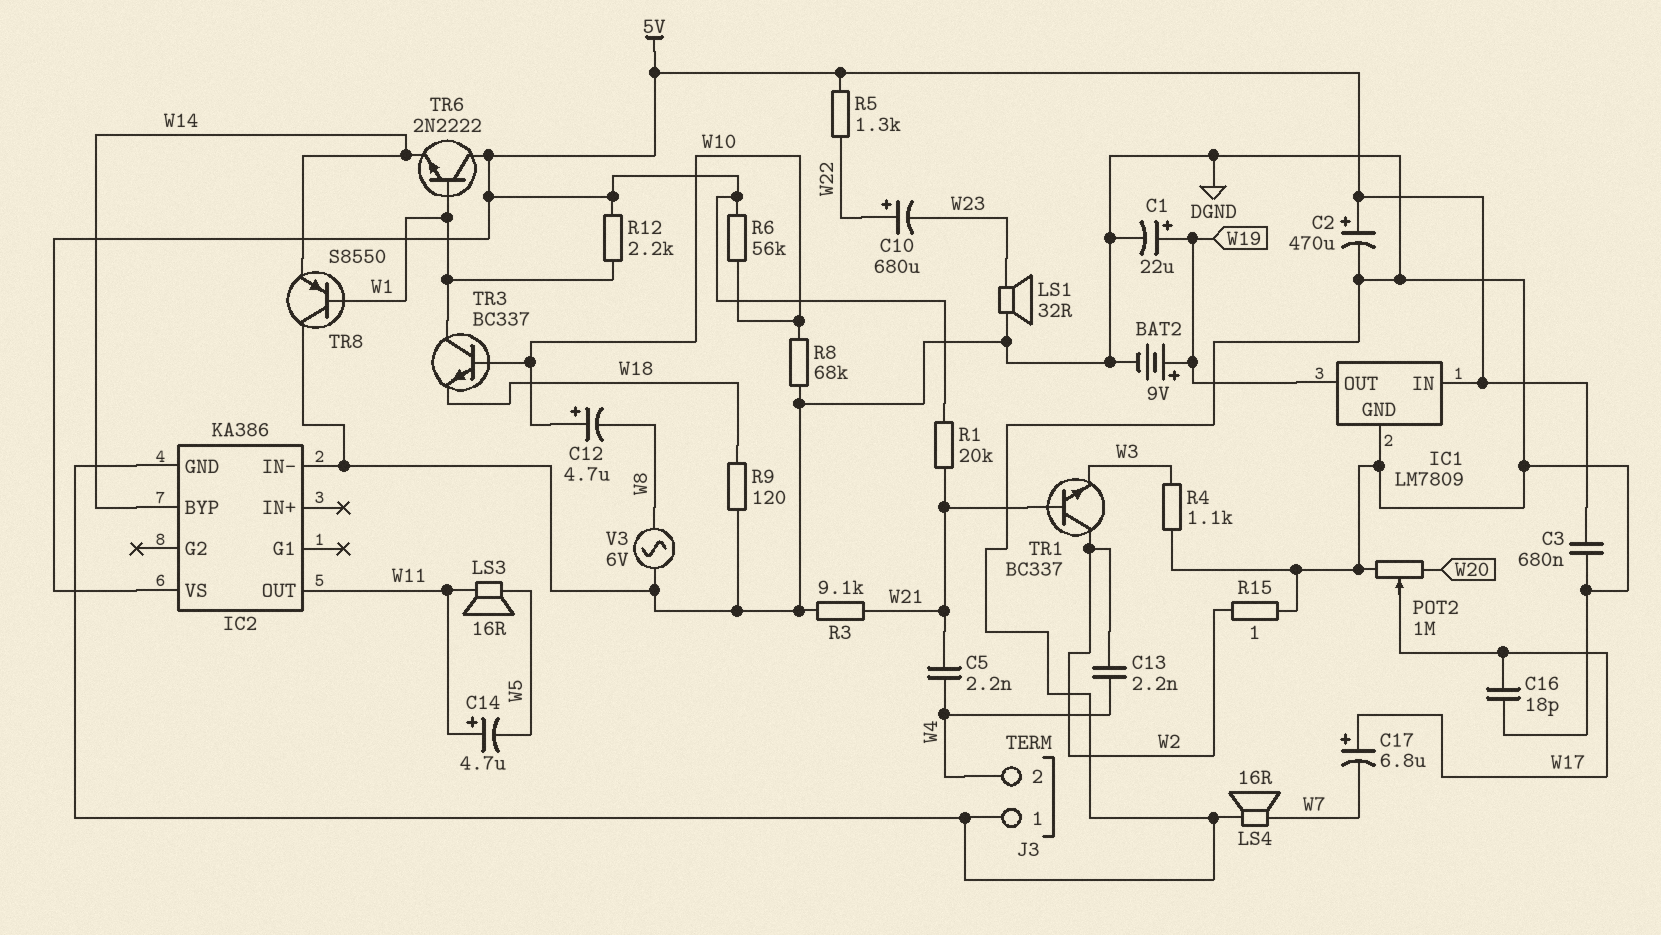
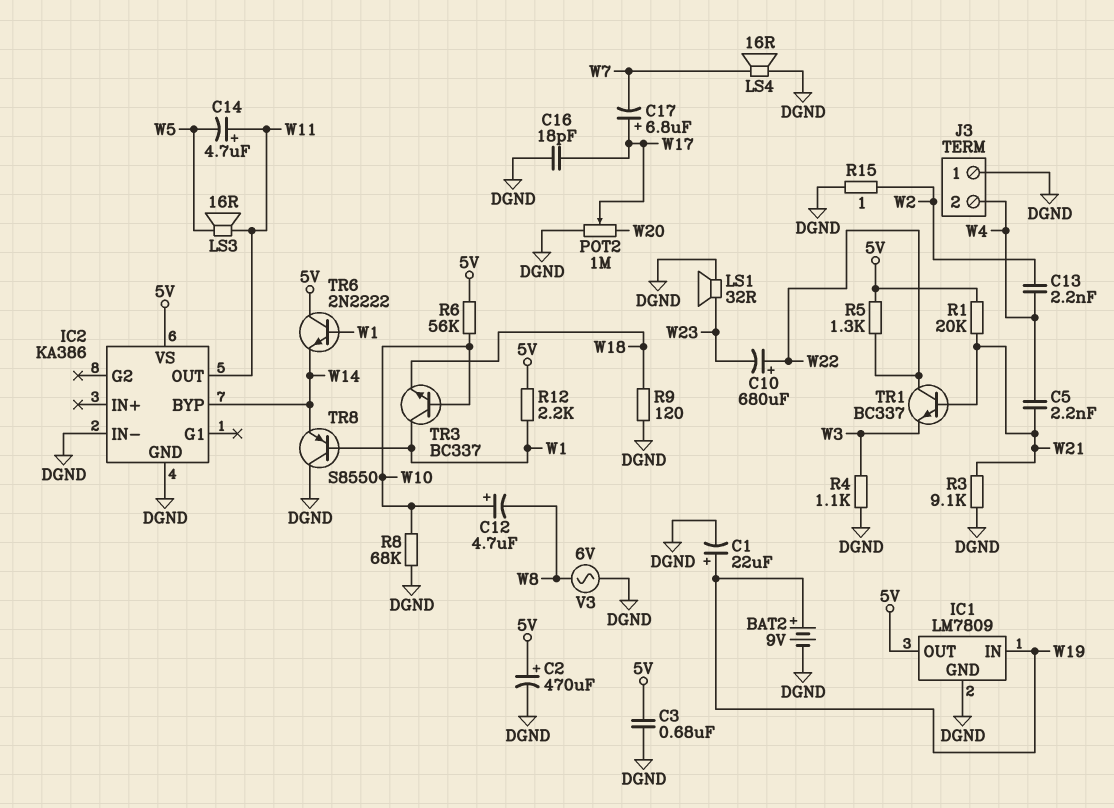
IC1 pin IN: 5V -> W19
IC1 pin OUT: W19 -> 5V
TR1: NPN BC337 (B W21, C W2, E W3) -> NPN BC337 (B W21, C W22, E W3)

